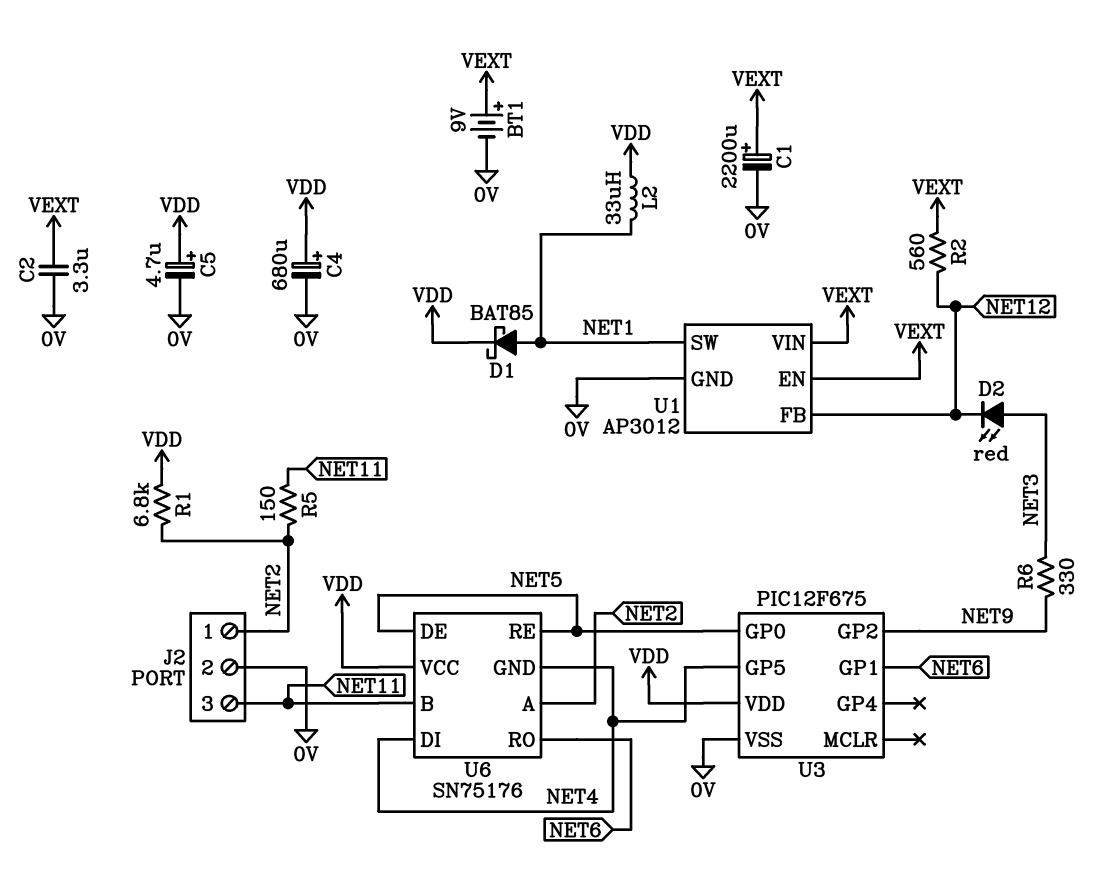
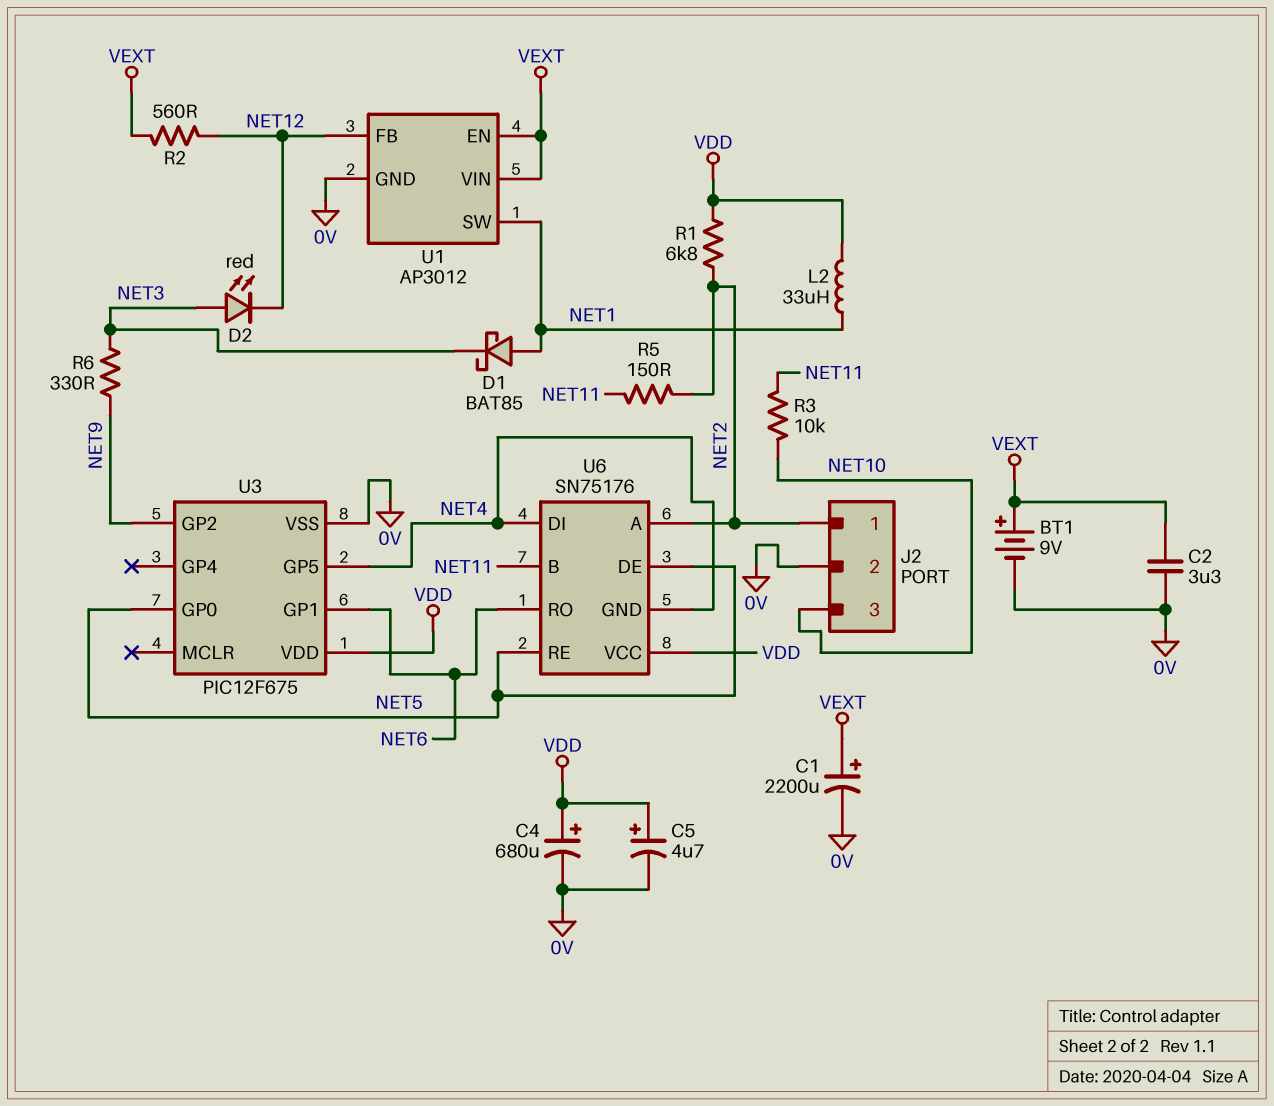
D1: schottky BAT85 (A NET1, K VDD) -> schottky BAT85 (A NET1, K NET3)
J2 pin 3: NET11 -> NET10
R3: none -> 10k (NET10, NET11)

